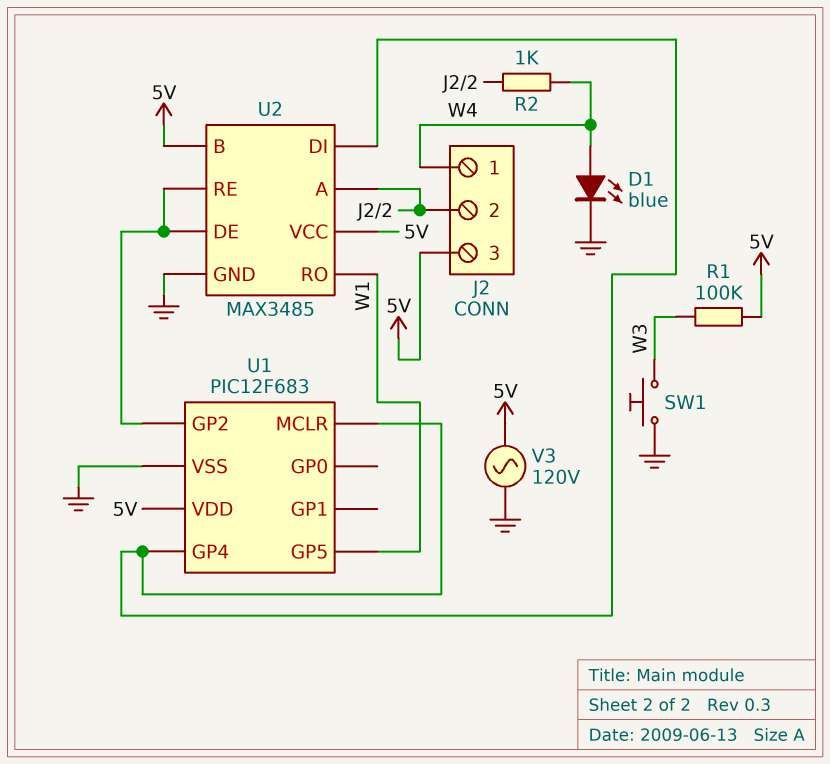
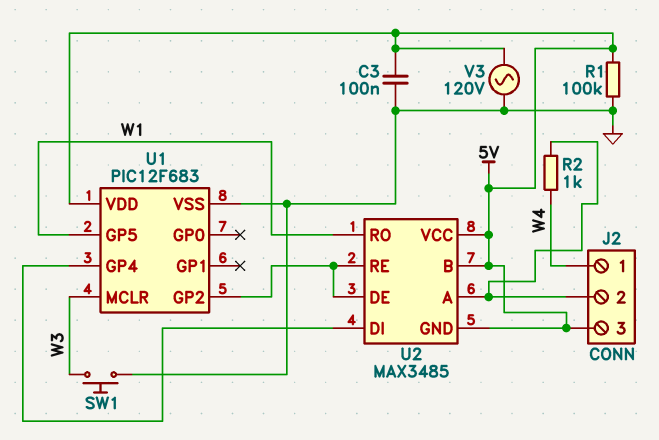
C3: none -> 100nF (5V, GND)
D1: LED blue (A W4, K GND) -> none
R1: 100k (5V, W3) -> 100k (5V, GND)
U1 pin MCLR: U1/GP4 -> W3
U2 pin GND: GND -> 5V

